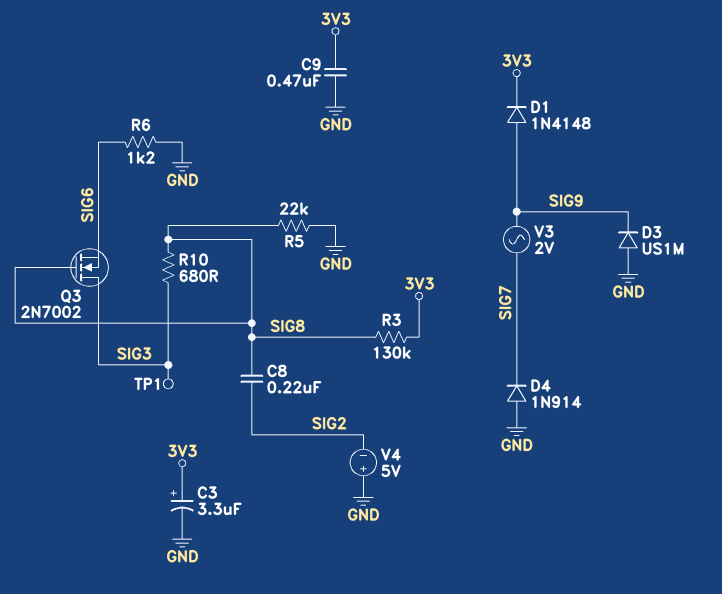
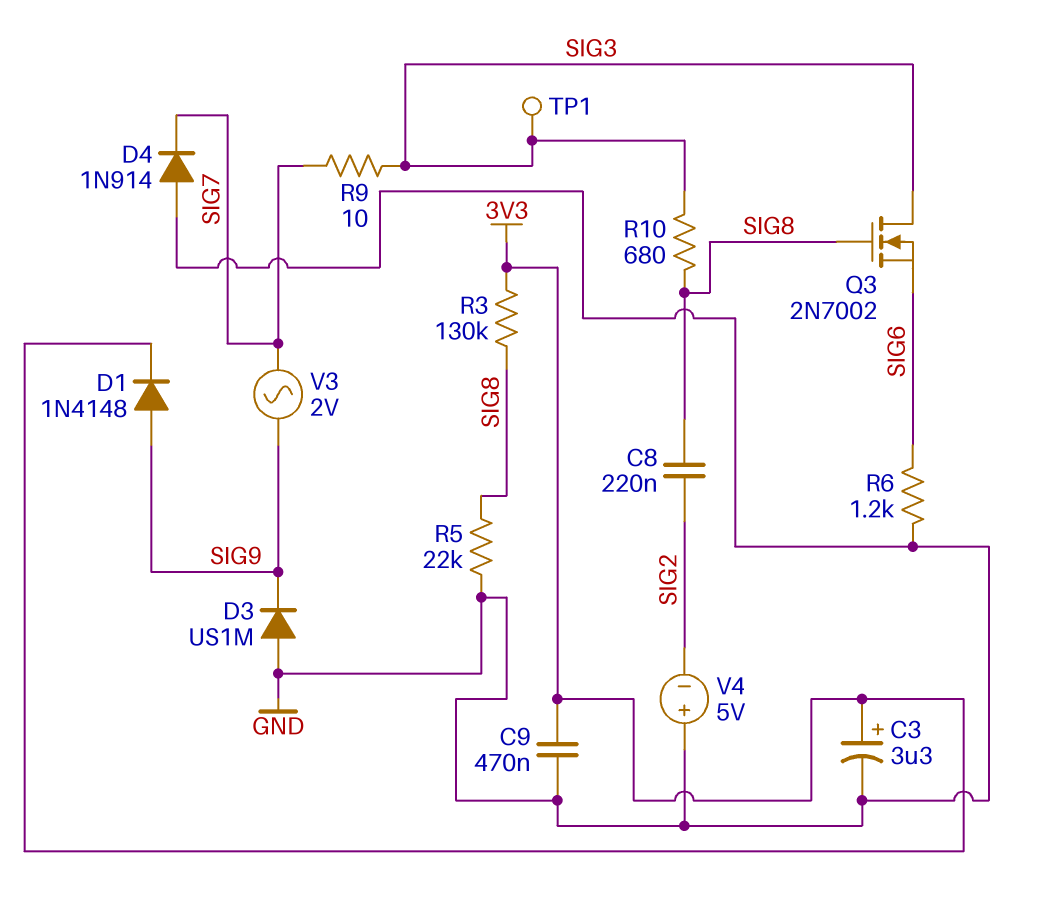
R9: none -> 10 (SIG3, SIG7)

